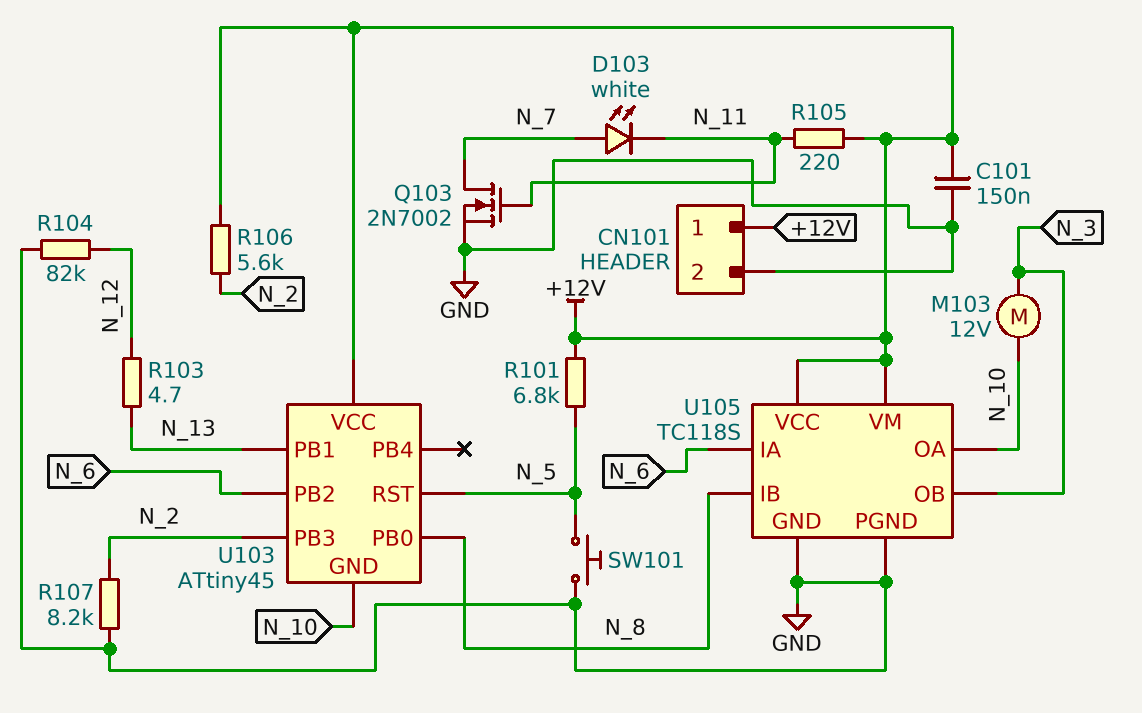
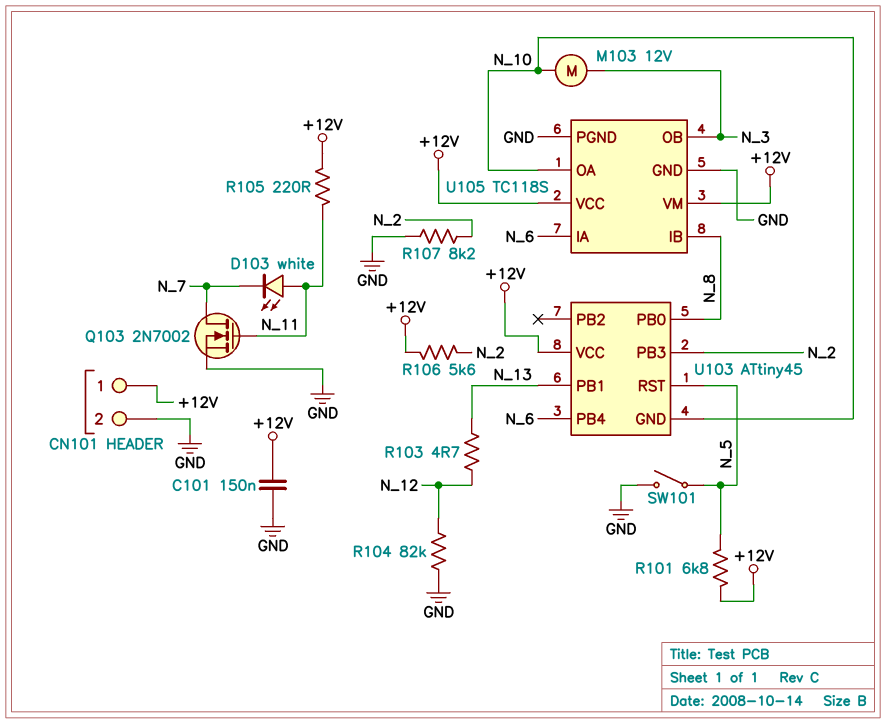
D103: LED white (A N_7, K N_11) -> LED white (A N_11, K N_7)
SW101: button (GND, N_5) -> switch (GND, N_5)
U103 pin PB2: N_6 -> none
U103 pin PB4: none -> N_6

